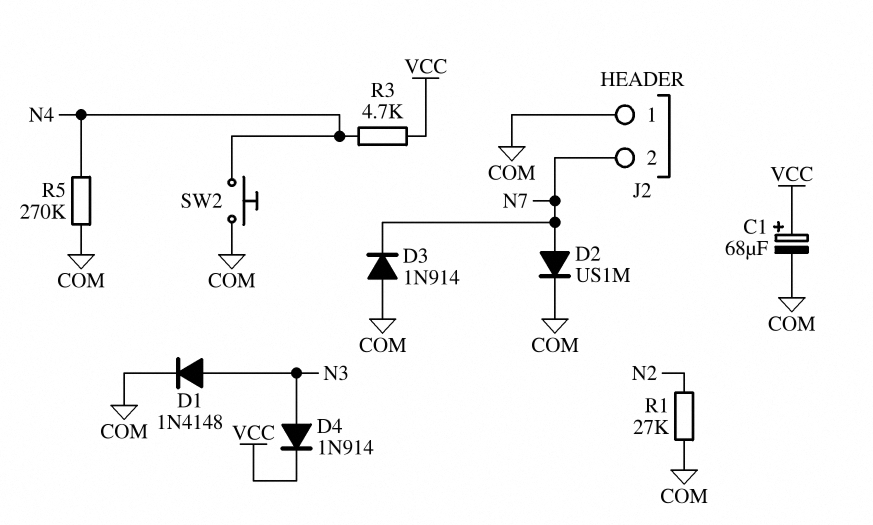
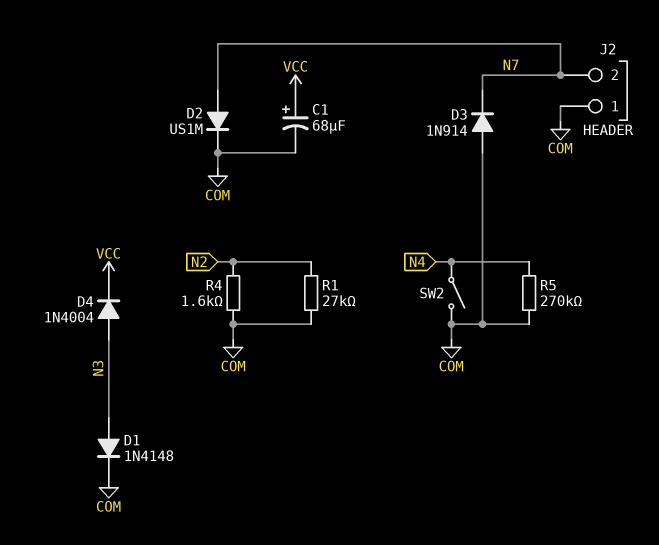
D4: diode 1N914 (A N3, K VCC) -> diode 1N4004 (A N3, K VCC)
R3: 4.7k (N4, VCC) -> none
R4: none -> 1.6k (COM, N2)
SW2: button (COM, N4) -> switch (COM, N4)

